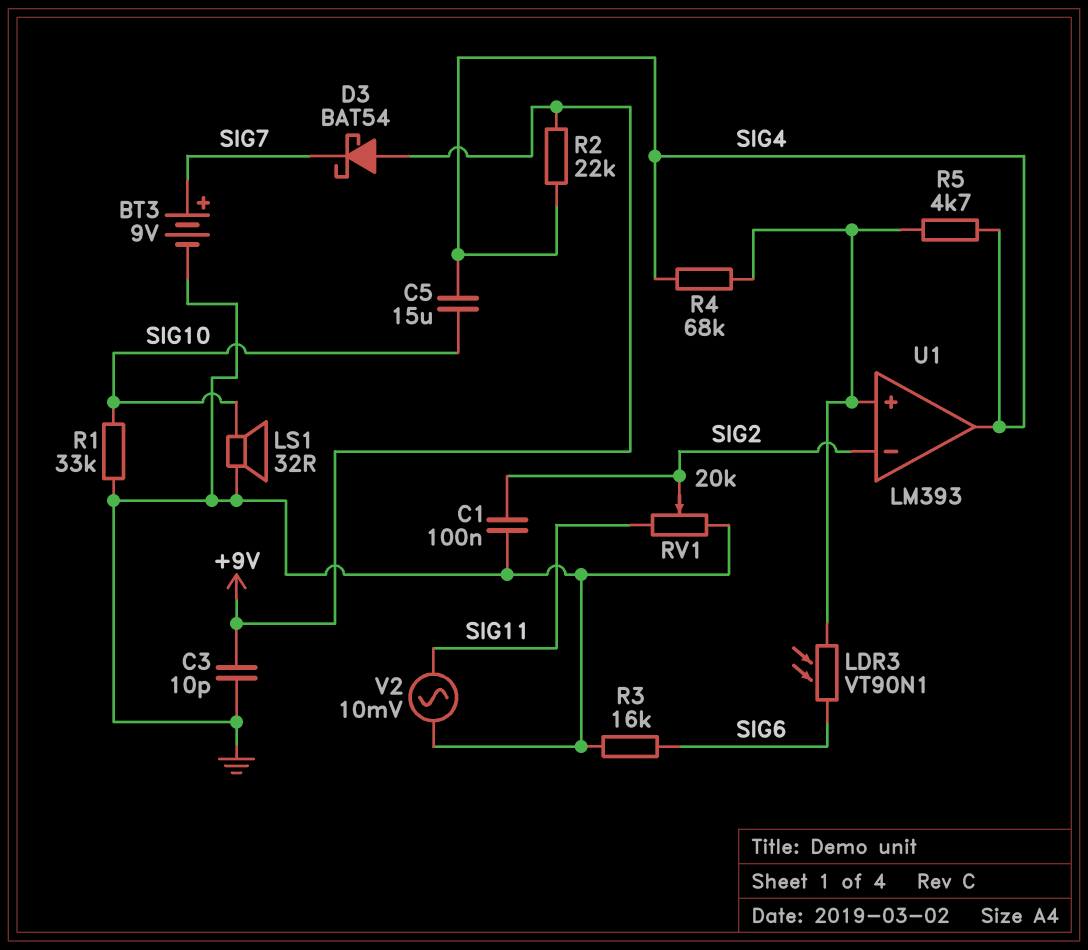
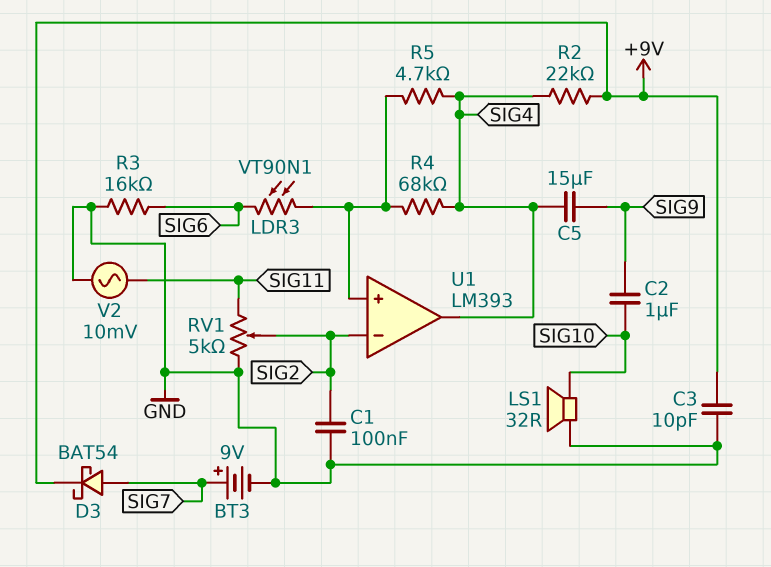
C2: none -> 1uF (SIG9, SIG10)
C5: 15uF (SIG4, SIG10) -> 15uF (SIG4, SIG9)
D3: schottky BAT54 (A +9V, K SIG7) -> schottky BAT54 (A SIG7, K +9V)
R1: 33k (GND, SIG10) -> none
RV1: 20k (GND, SIG11, wiper SIG2) -> 5k (GND, SIG11, wiper SIG2)

